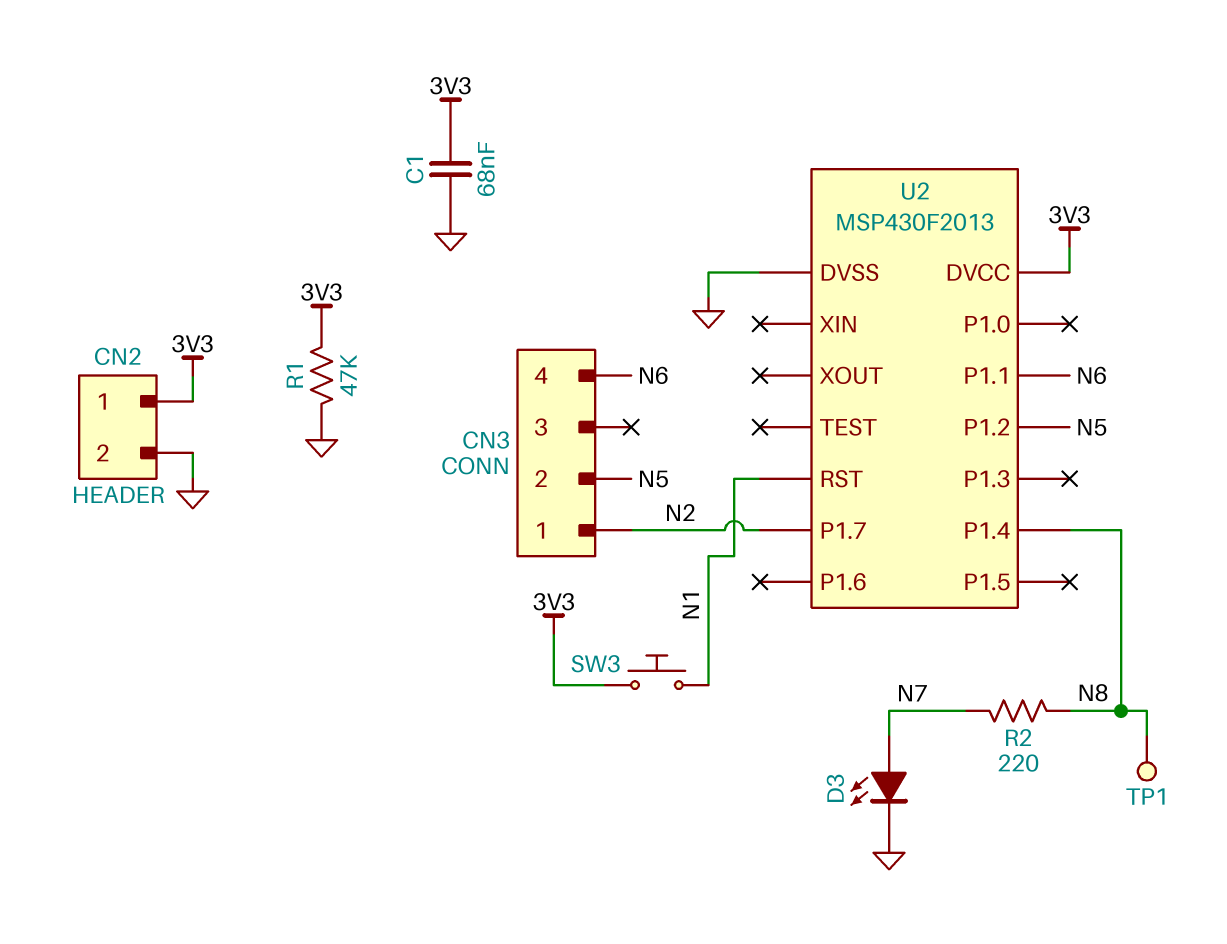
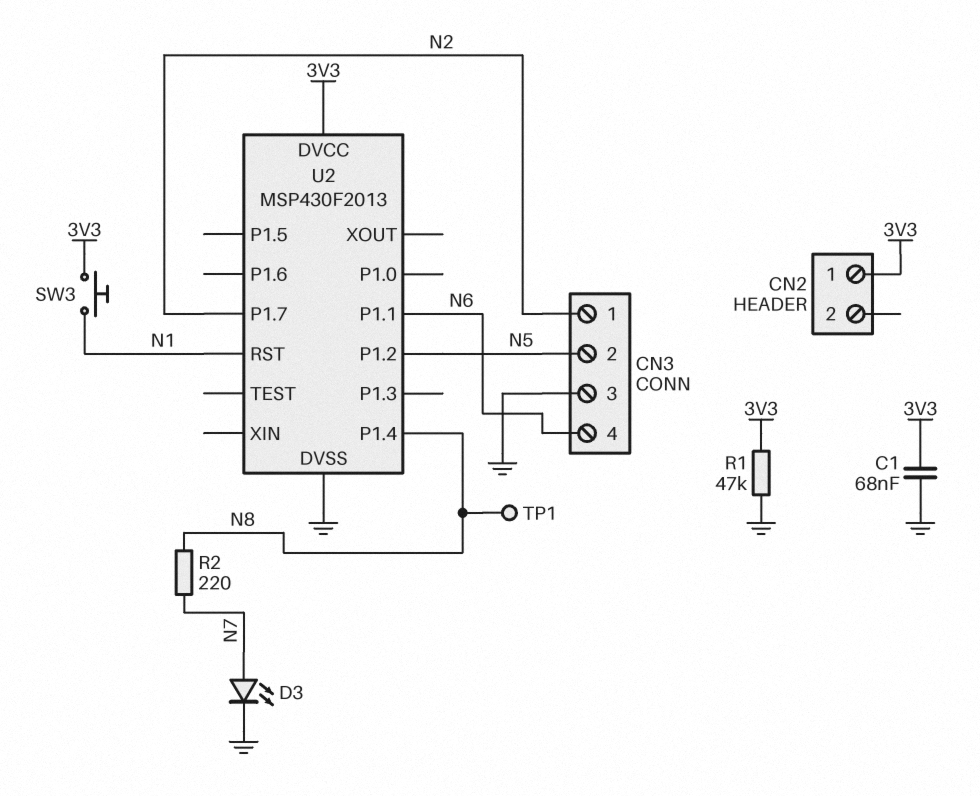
CN2 pin 2: GND -> none
CN3 pin 3: none -> GND

